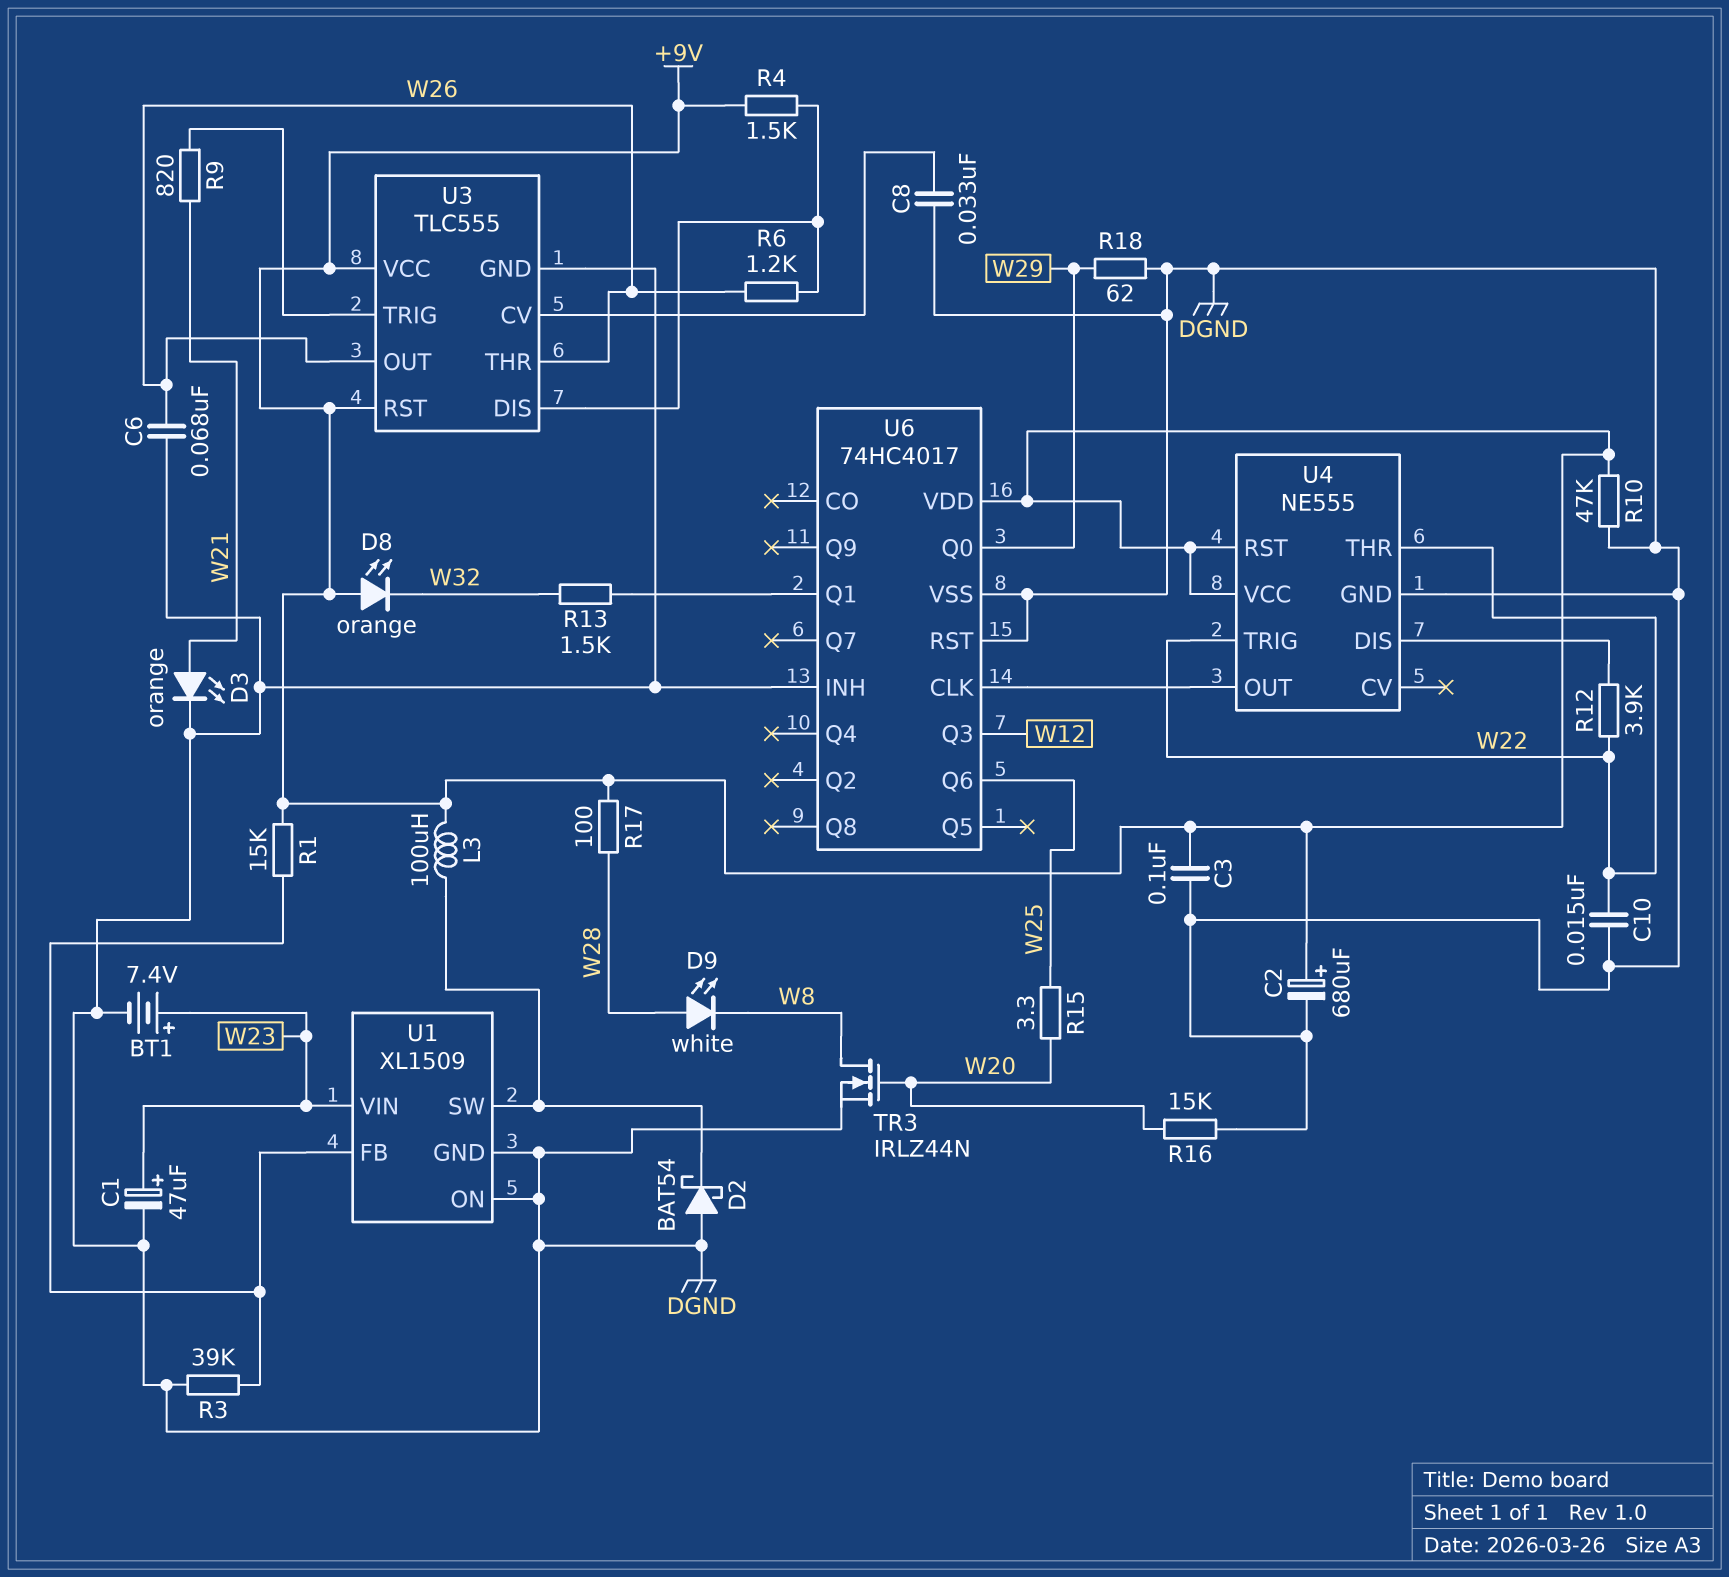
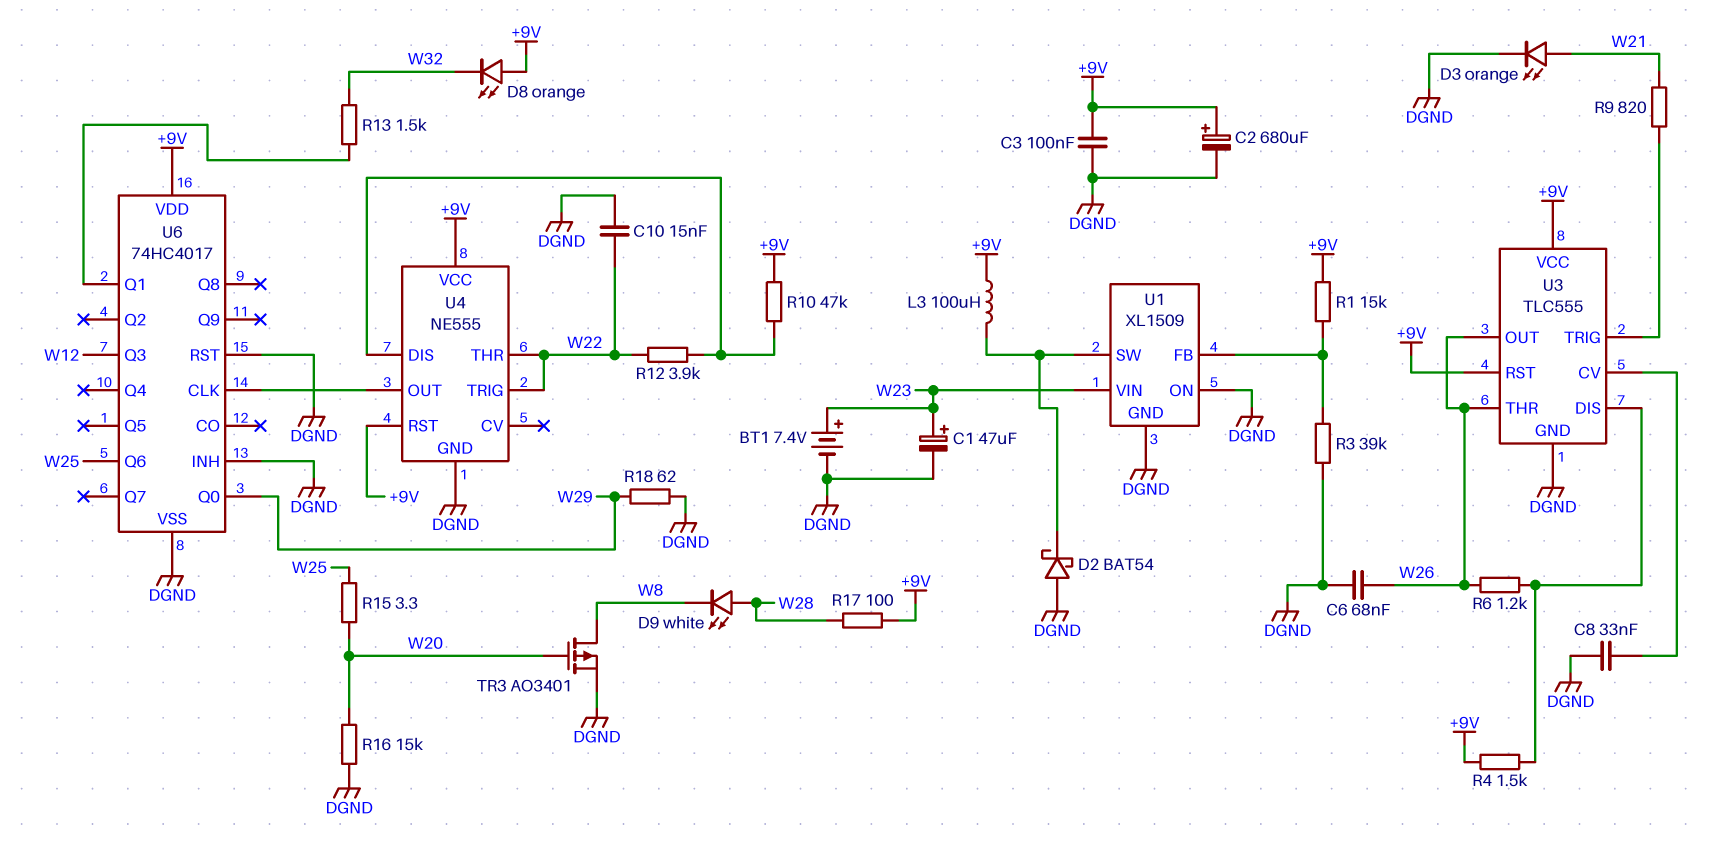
R10: 47k (+9V, DGND) -> 47k (+9V, U4/DIS)
TR3: NMOS IRLZ44N (G W20, D W8, S DGND) -> PMOS AO3401 (G W20, D W8, S DGND)

